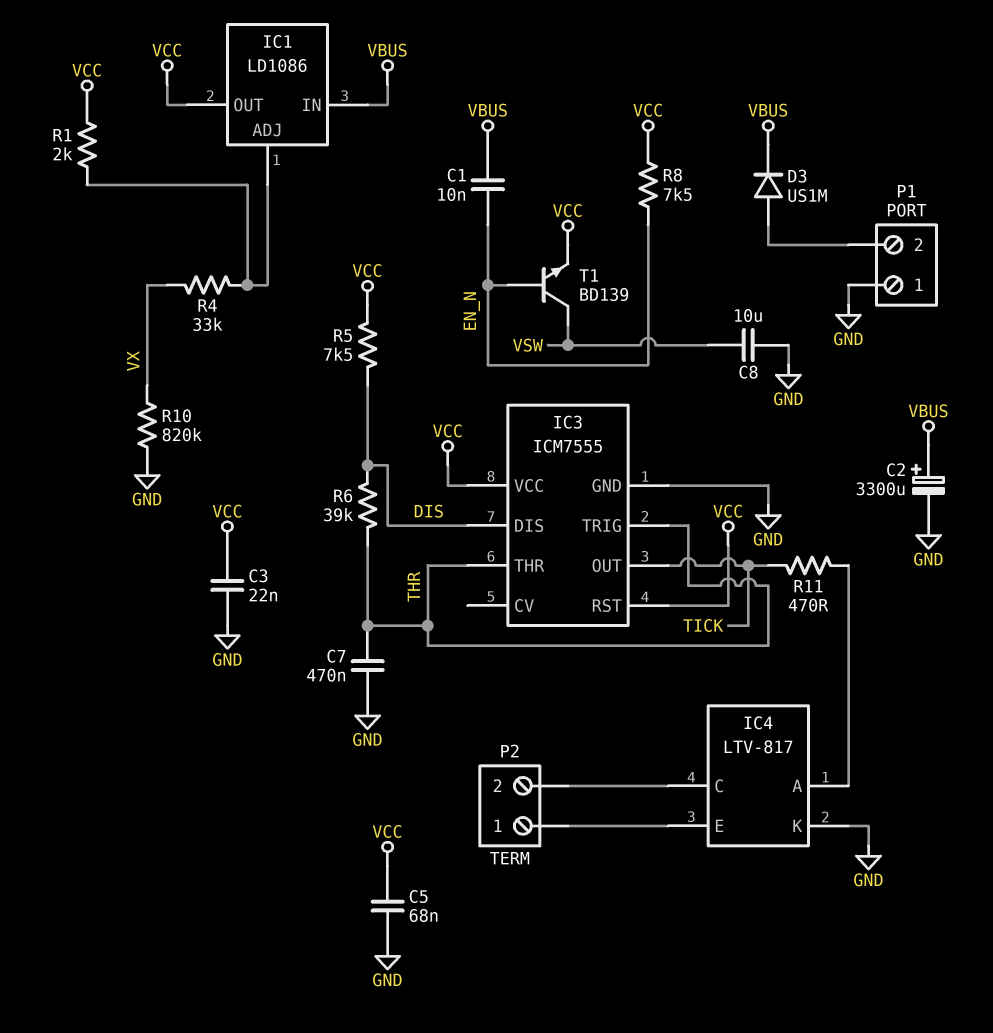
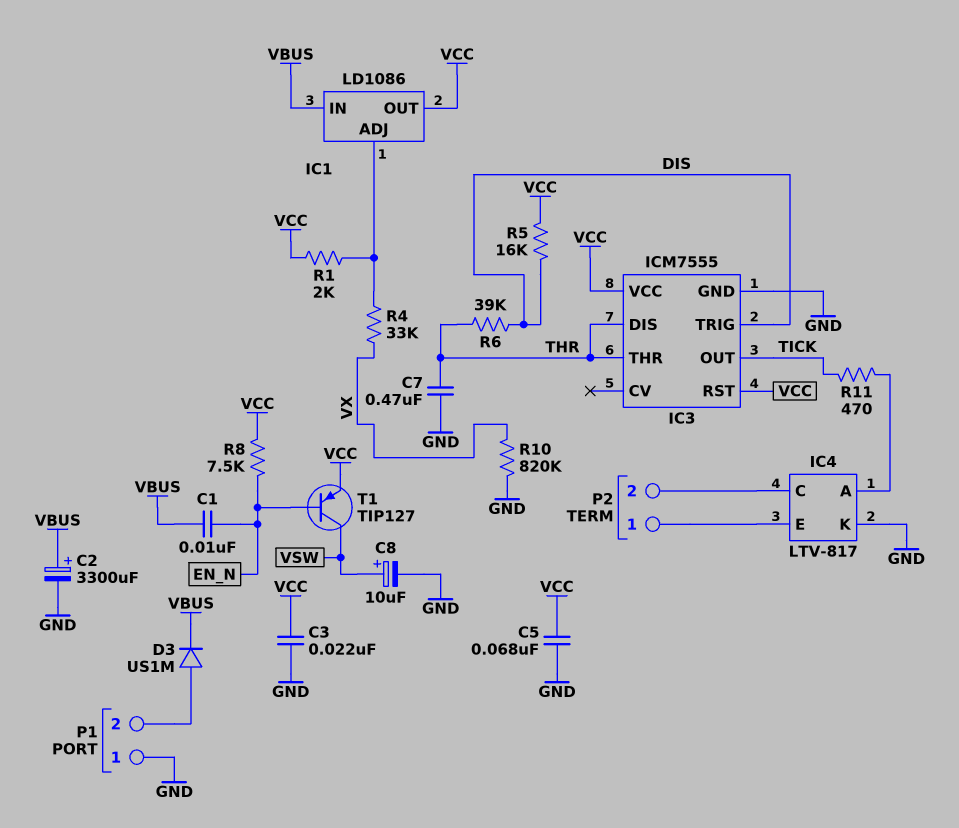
C8: 10uF (GND, VSW) -> 10uF (plus VSW, minus GND)
IC3 pin DIS: DIS -> THR
IC3 pin TRIG: THR -> DIS
R5: 7.5k (DIS, VCC) -> 16k (DIS, VCC)
T1: NPN BD139 (B EN_N, C VSW, E VCC) -> PNP TIP127 (B EN_N, C VSW, E VCC)

